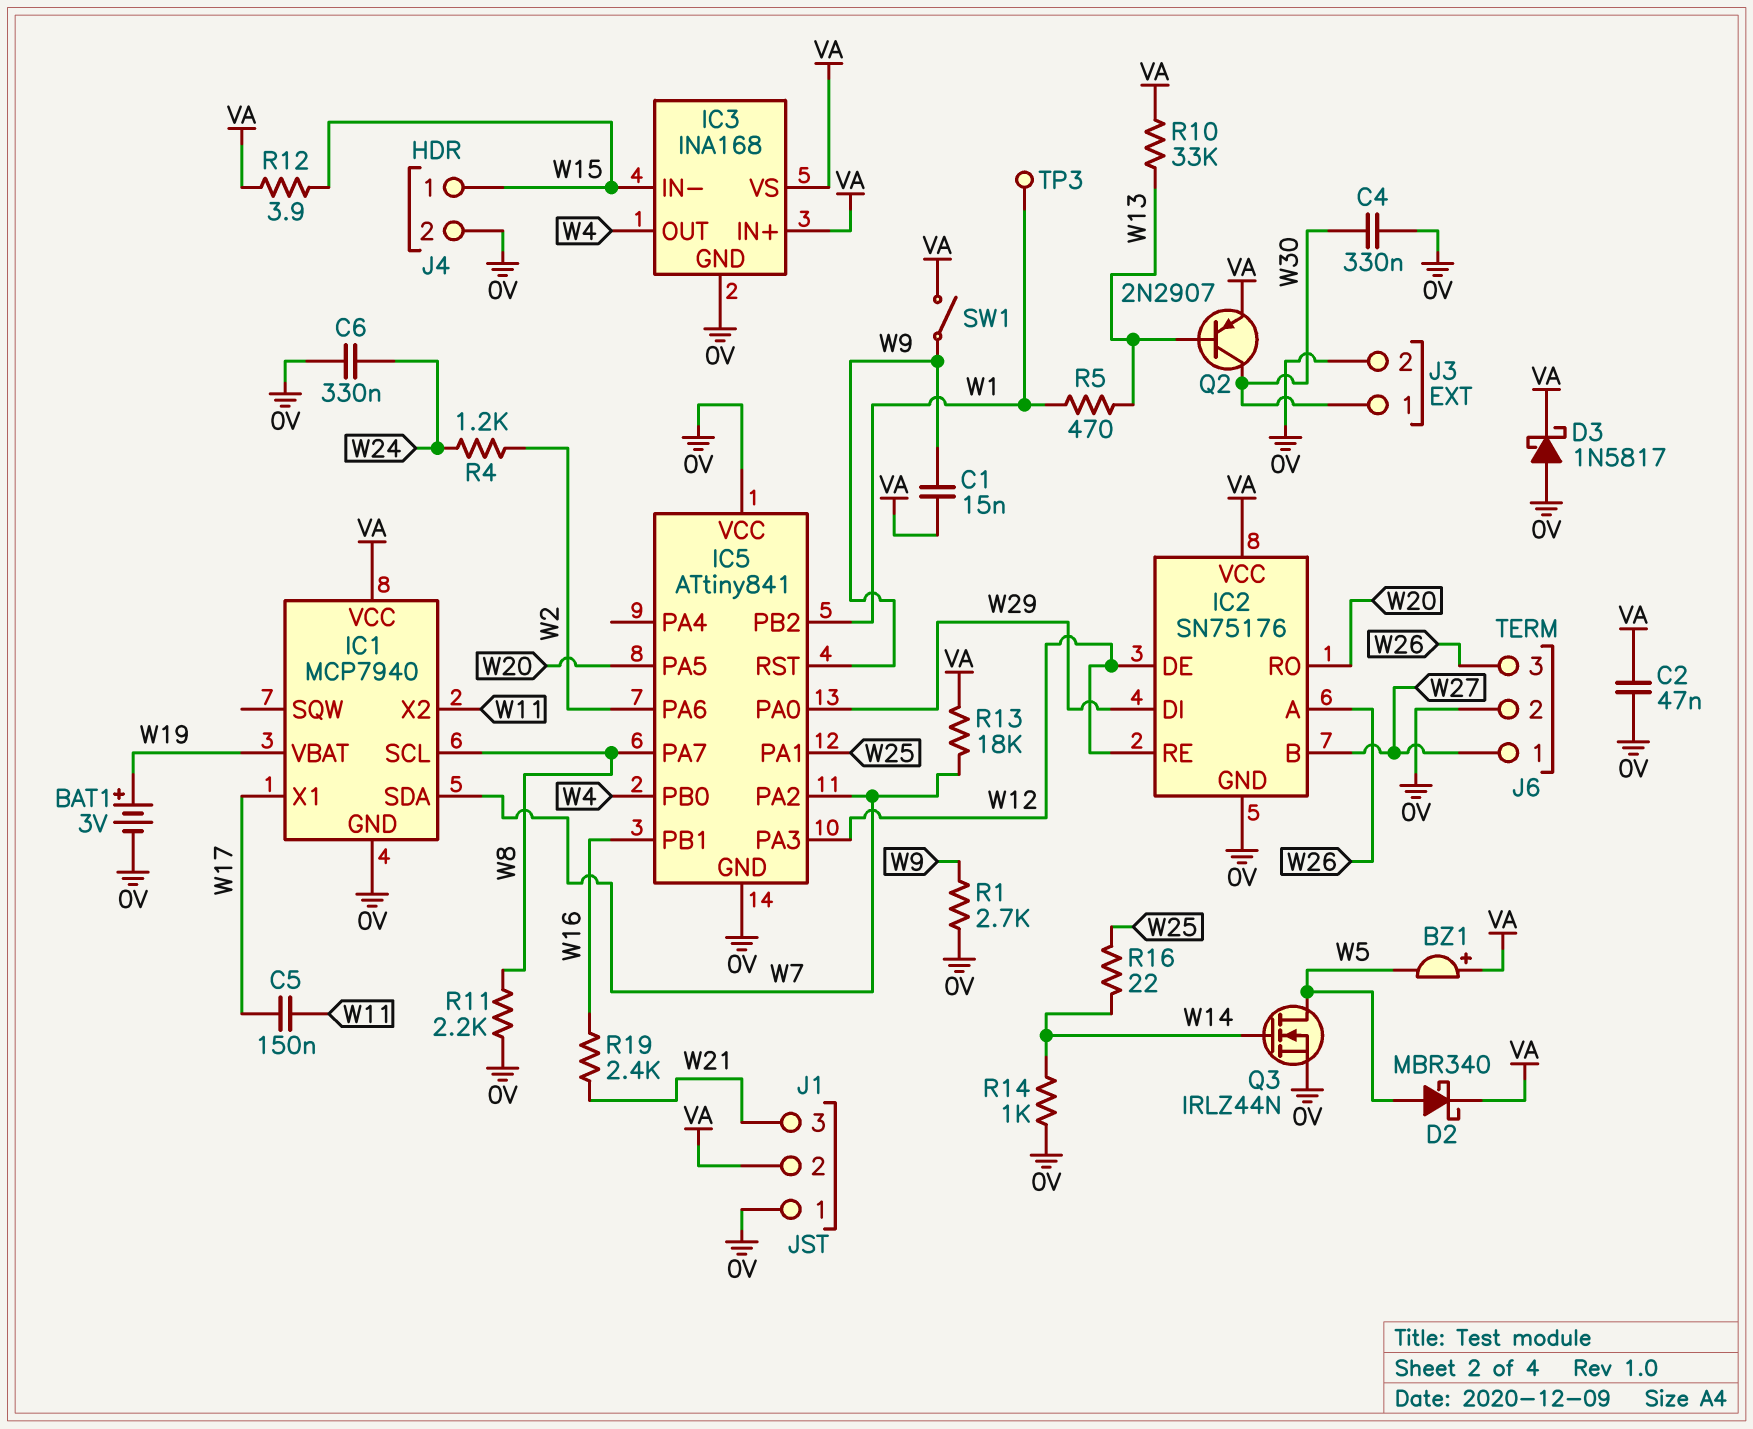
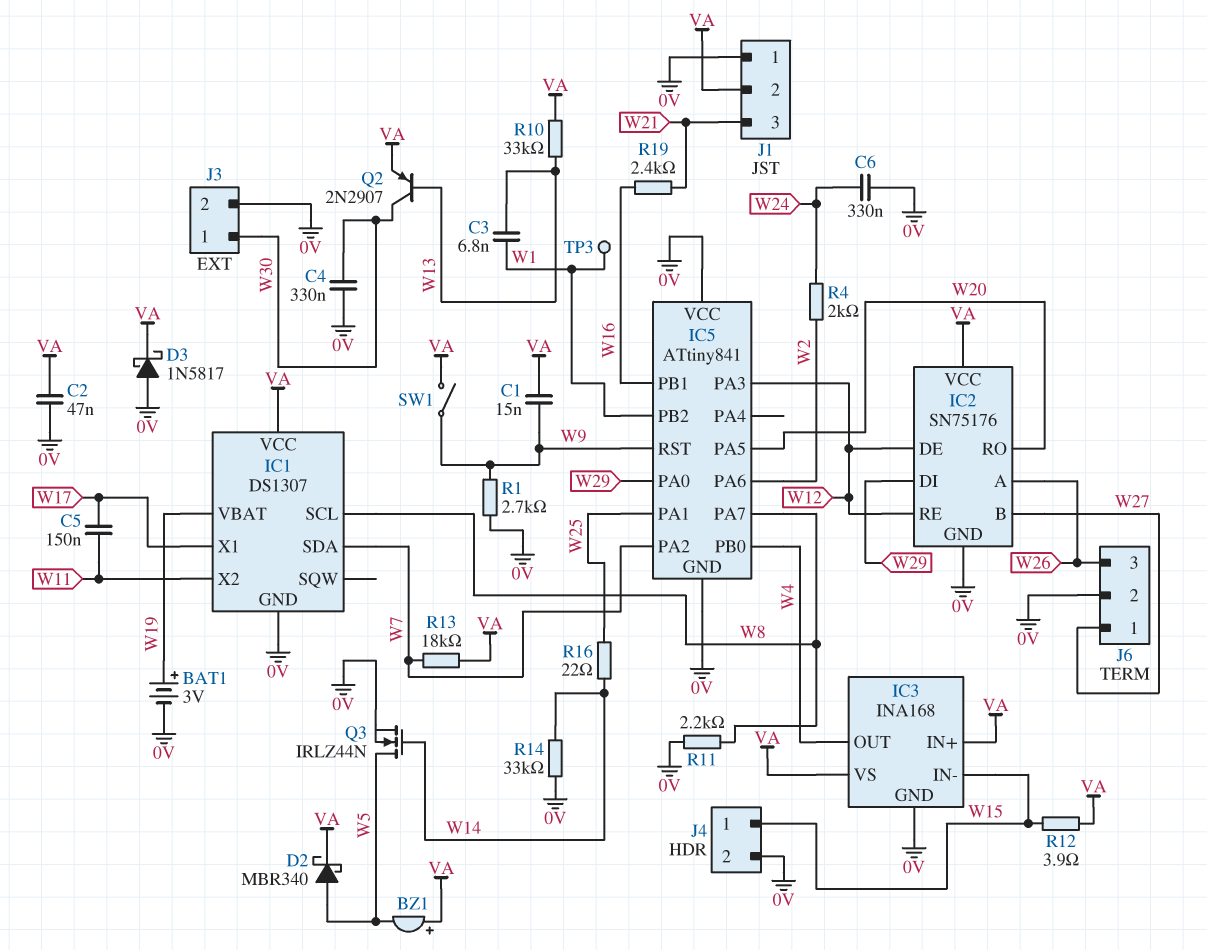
C3: none -> 6.8nF (W1, W13)
IC1: MCP7940 -> DS1307
R4: 1.2k (W2, W24) -> 2k (W2, W24)
R5: 470 (W1, W13) -> none
R14: 1k (0V, W14) -> 33k (0V, W14)

